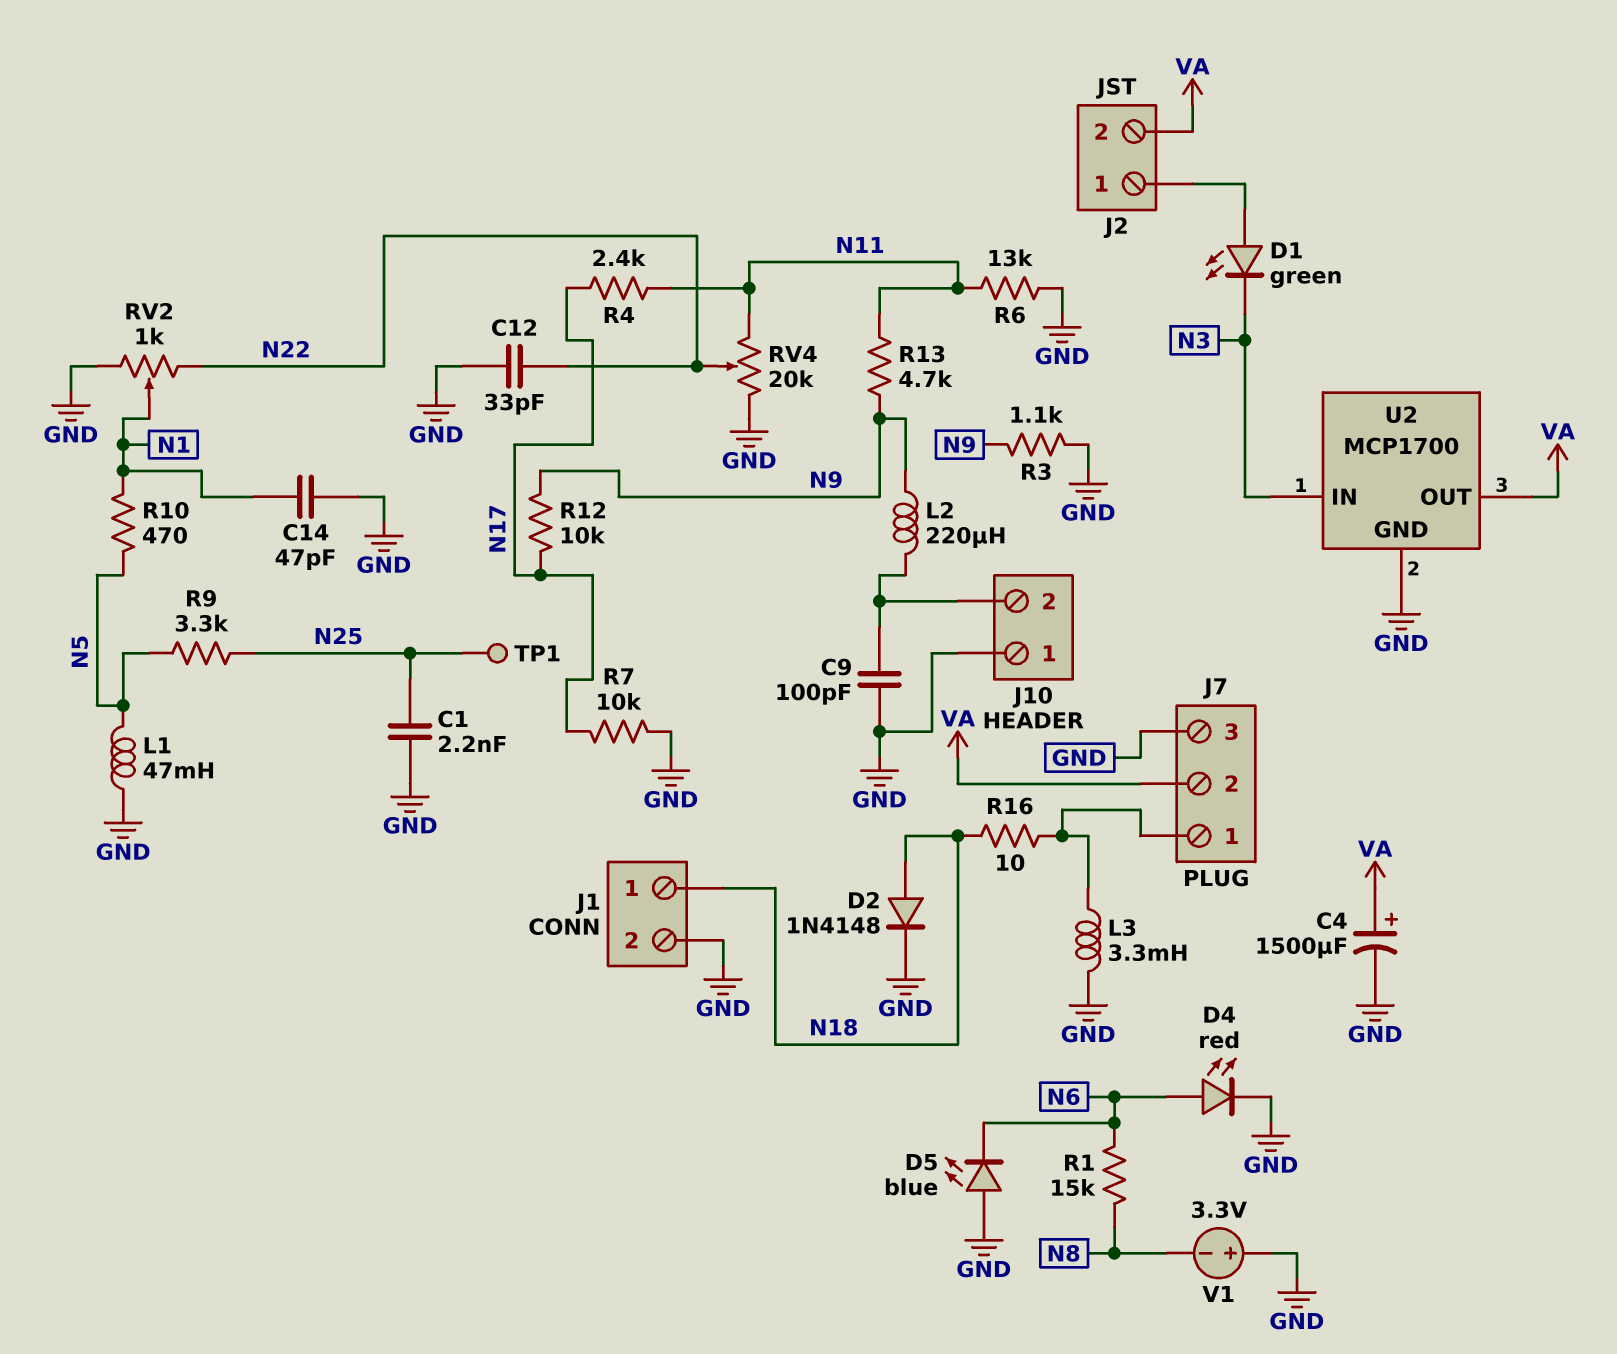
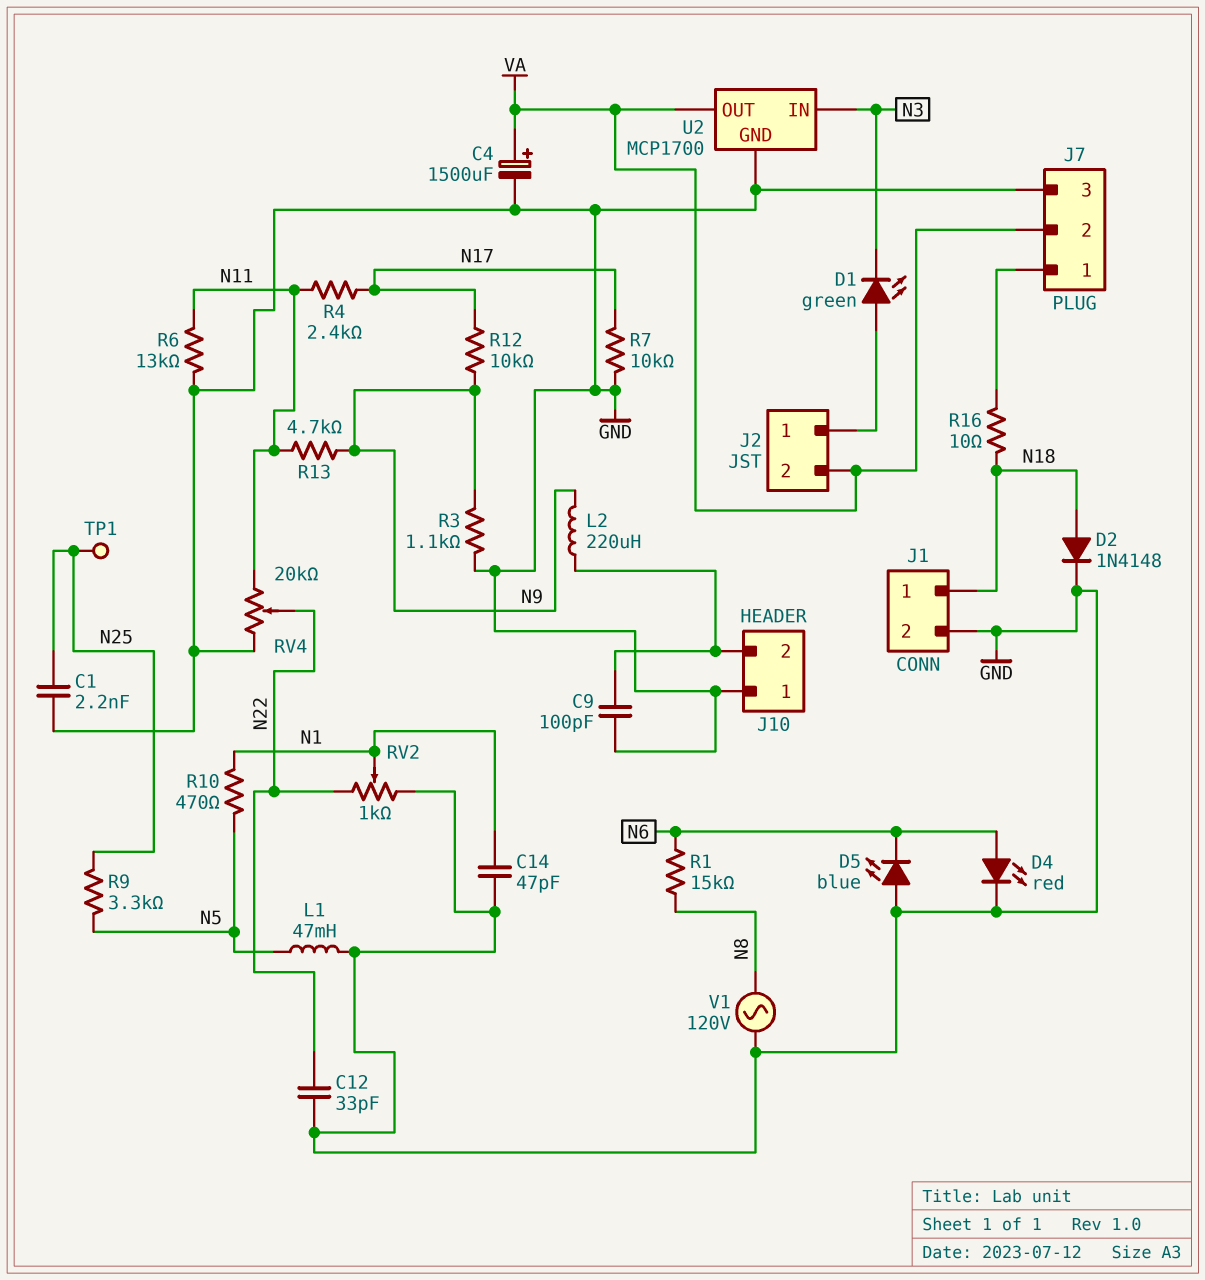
L3: 3.3mH (GND, J7/1) -> none
V1: 3.3V (plus GND, minus N8) -> AC 120V (GND, N8)

